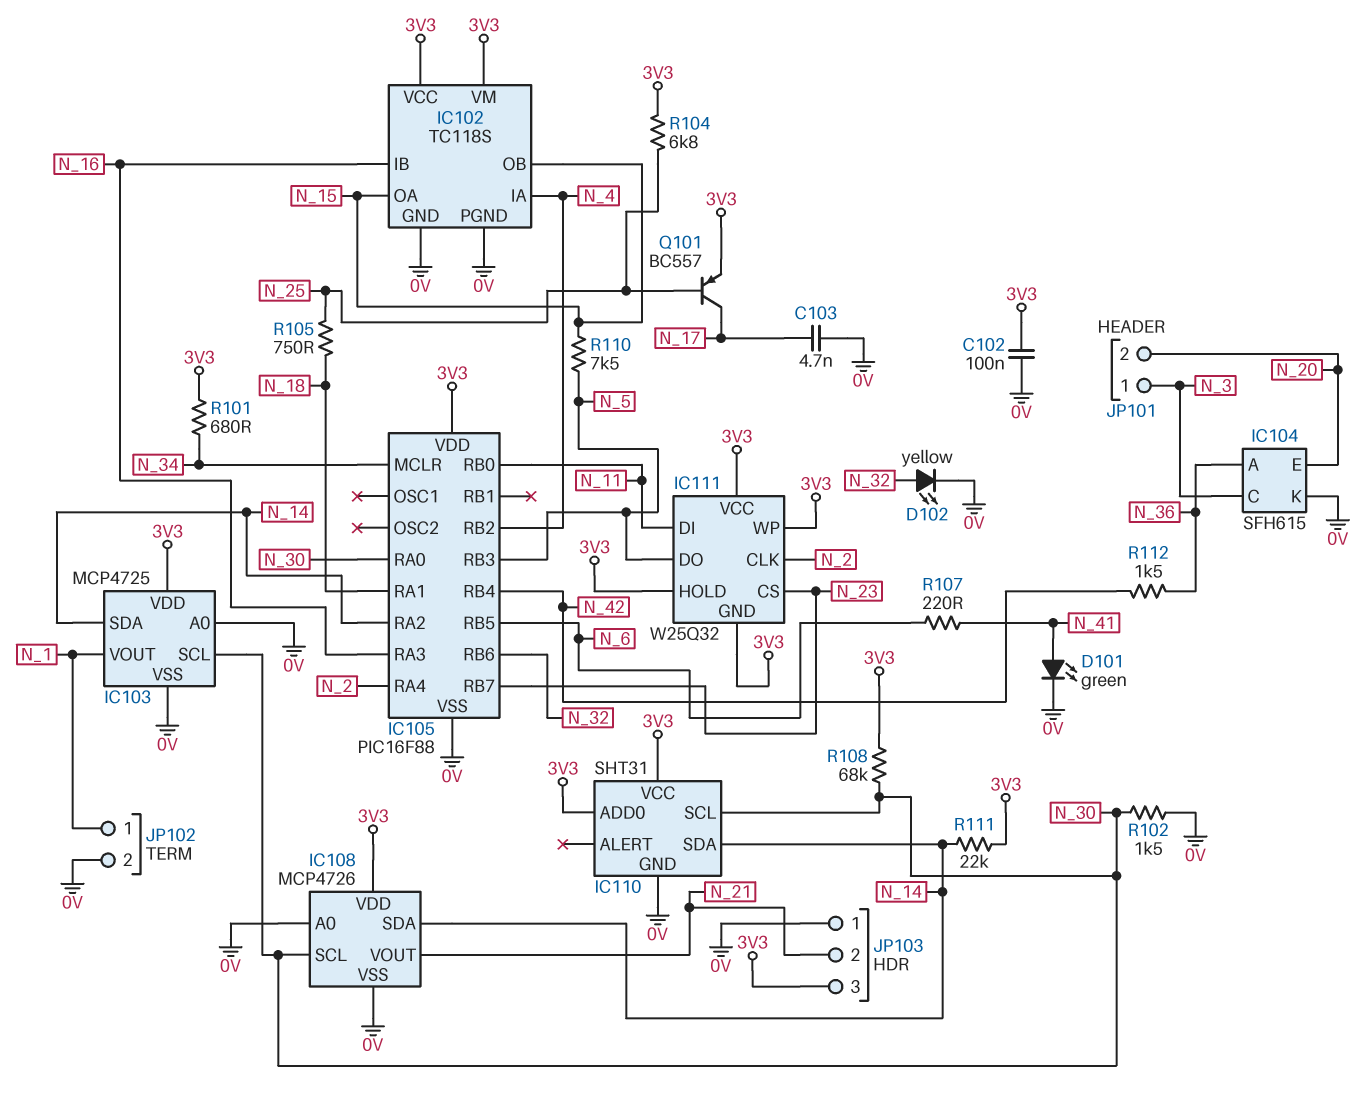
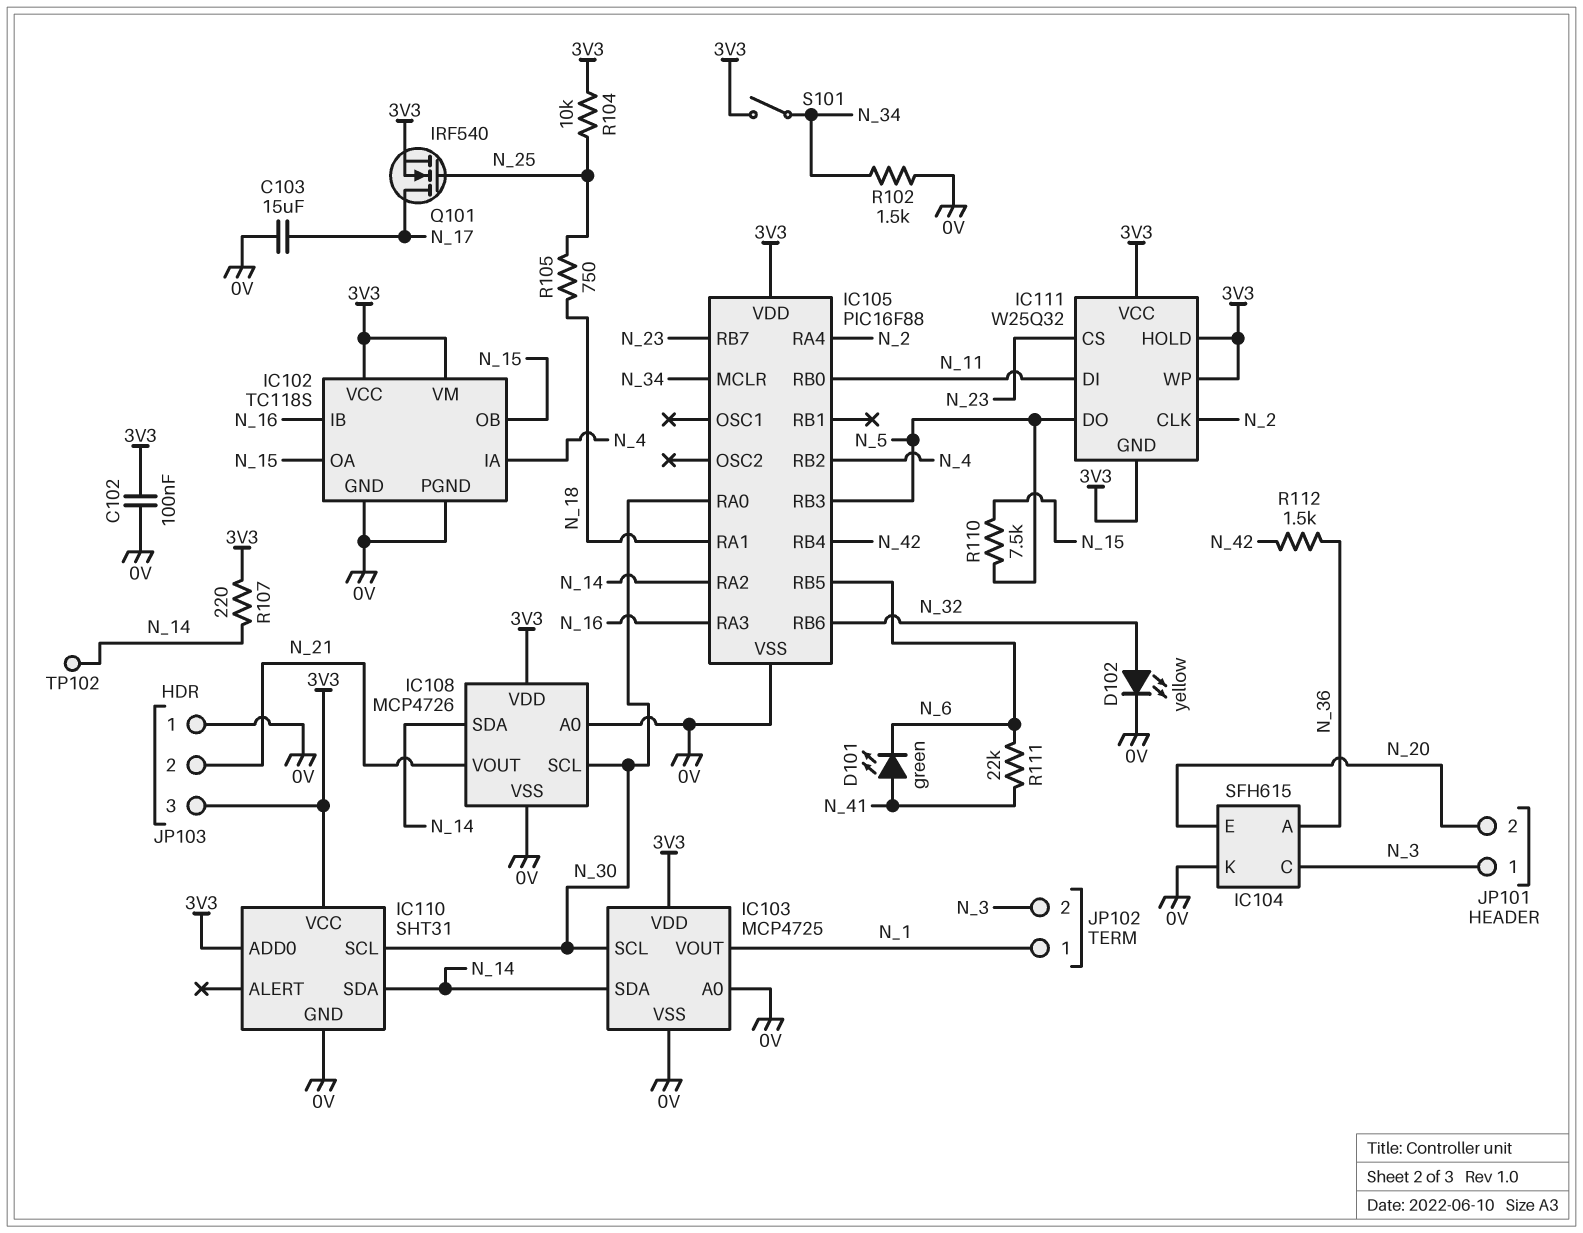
C103: 4.7nF (0V, N_17) -> 15uF (0V, N_17)
D101: LED green (A N_41, K 0V) -> LED green (A N_41, K N_6)
JP102 pin 2: 0V -> N_3
Q101: PNP BC557 (B N_25, C N_17, E 3V3) -> NMOS IRF540 (G N_25, D N_17, S 3V3)
R101: 680 (3V3, N_34) -> none
R102: 1.5k (0V, N_30) -> 1.5k (0V, N_34)
R104: 6.8k (3V3, N_25) -> 10k (3V3, N_25)
R107: 220 (N_6, N_41) -> 220 (3V3, N_14)
R108: 68k (3V3, N_30) -> none
R111: 22k (3V3, N_14) -> 22k (N_6, N_41)
S101: none -> switch (3V3, N_34)
TP102: none -> test point (N_14)

